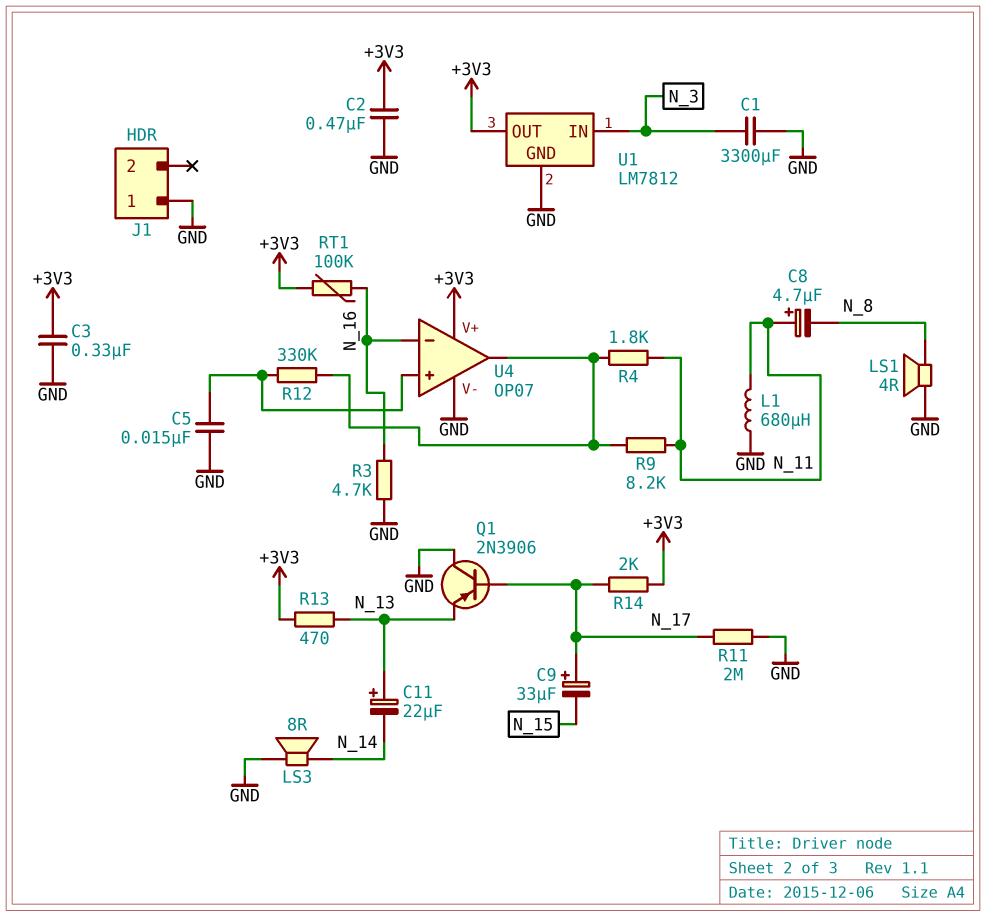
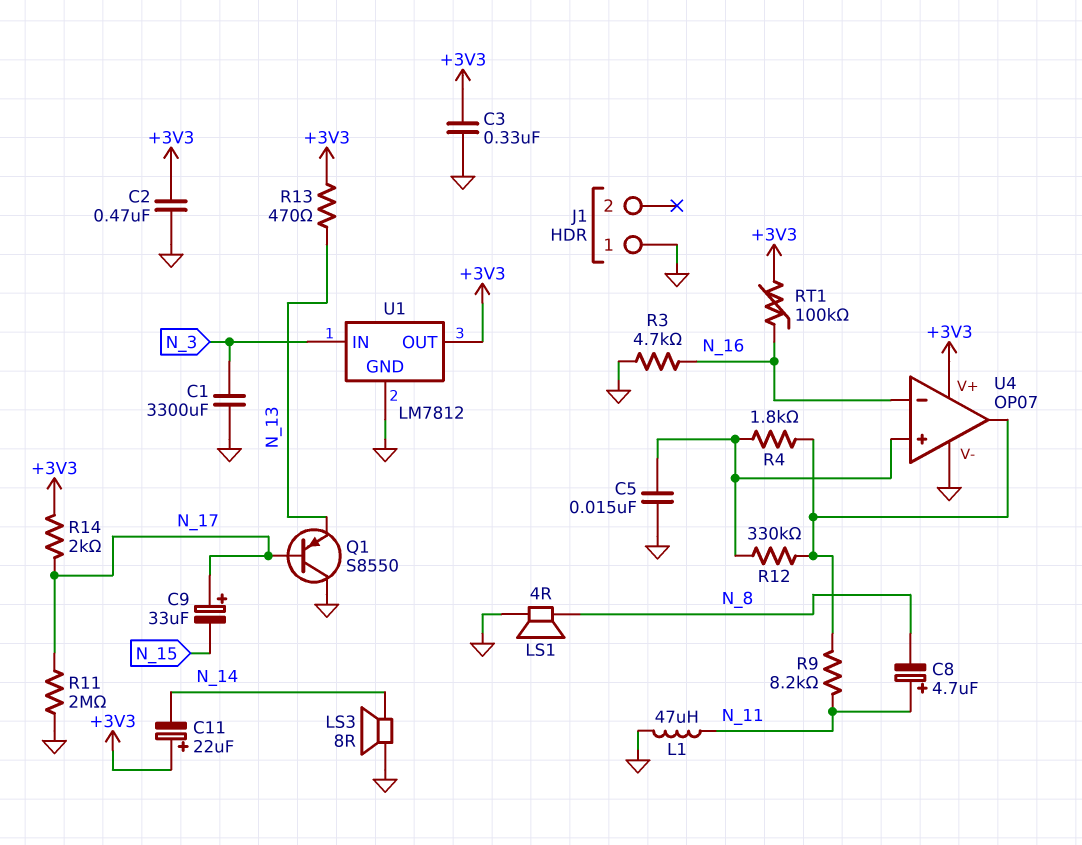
C11: 22uF (plus N_13, minus N_14) -> 22uF (plus +3V3, minus N_14)
L1: 680uH (GND, N_11) -> 47uH (GND, N_11)
Q1: PNP 2N3906 (B N_17, C GND, E N_13) -> PNP S8550 (B N_17, C GND, E N_13)
R4: 1.8k (N_11, U4/out) -> 1.8k (U4/in+, U4/out)

